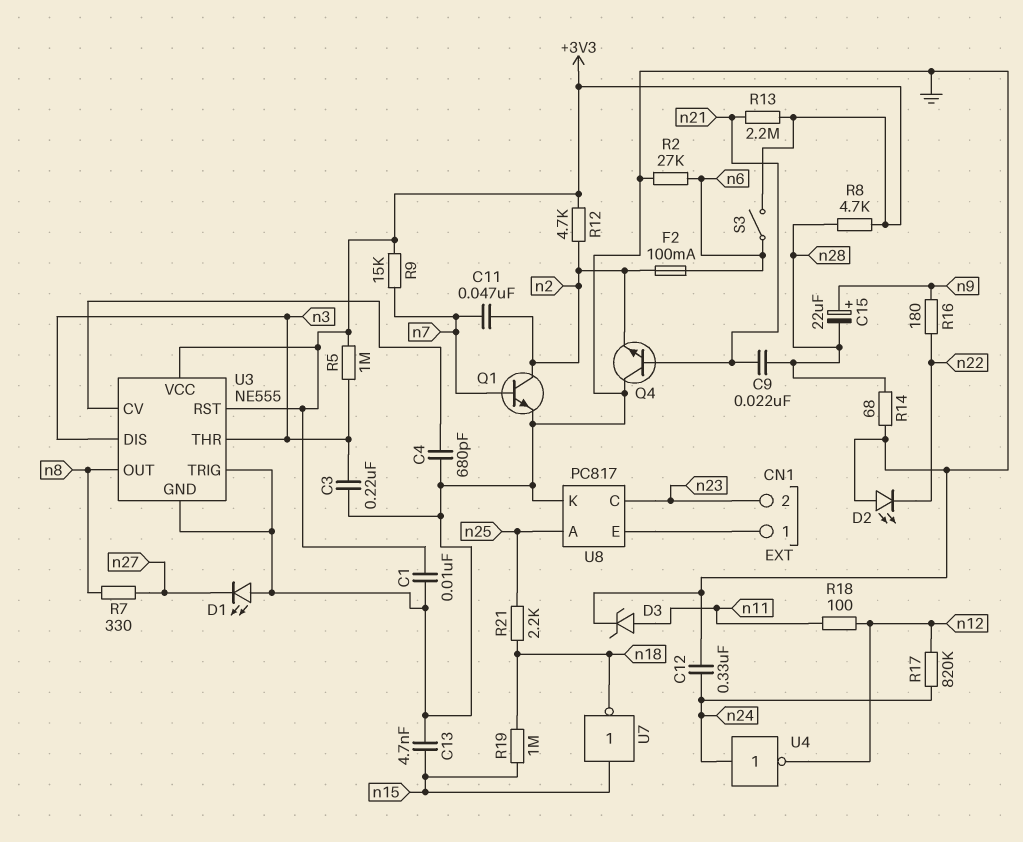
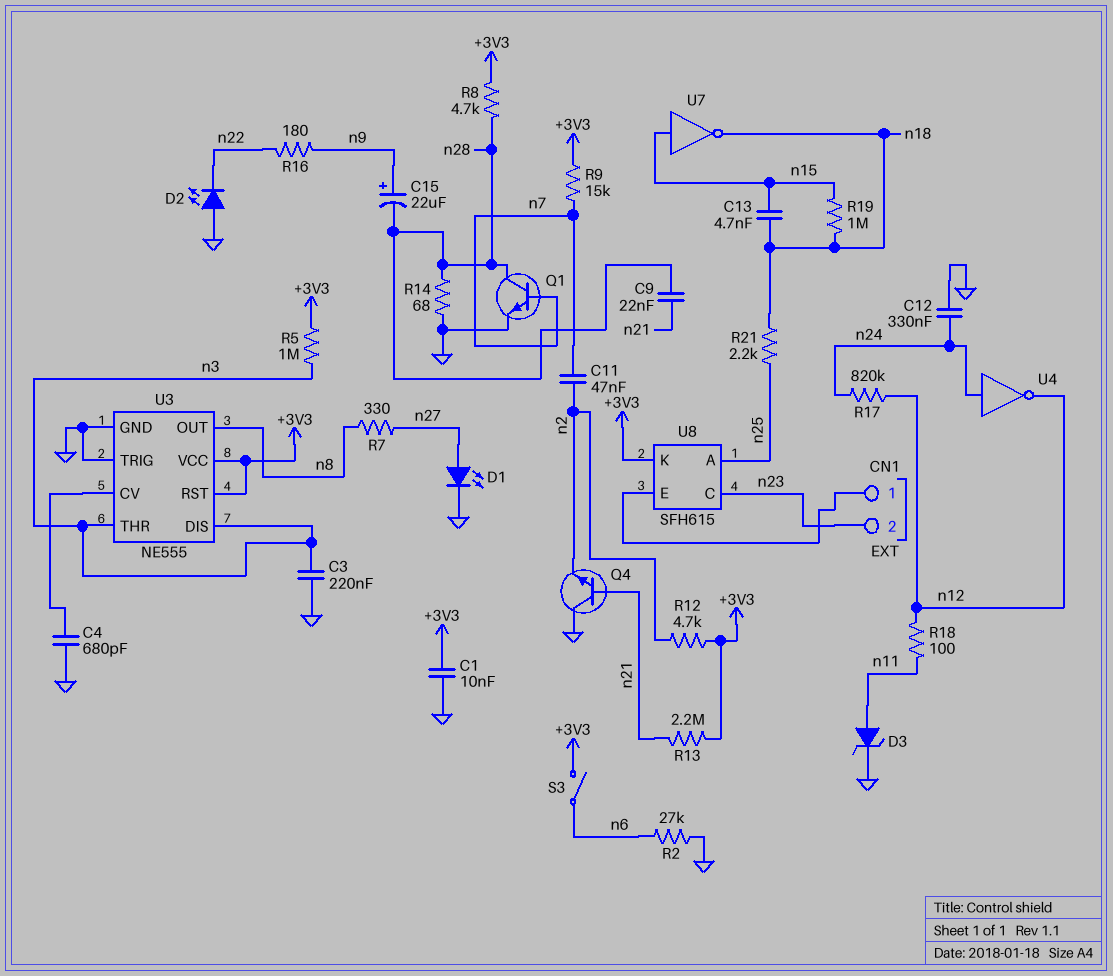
C13: 4.7nF (GND, n15) -> 4.7nF (n15, n18)
D1: LED (A GND, K n27) -> LED (A n27, K GND)
F2: 100mA (n2, n6) -> none
Q1: NPN (B n7, C n2, E GND) -> NPN (B n7, C n28, E GND)
U8: PC817 -> SFH615
U8 pin K: GND -> +3V3

